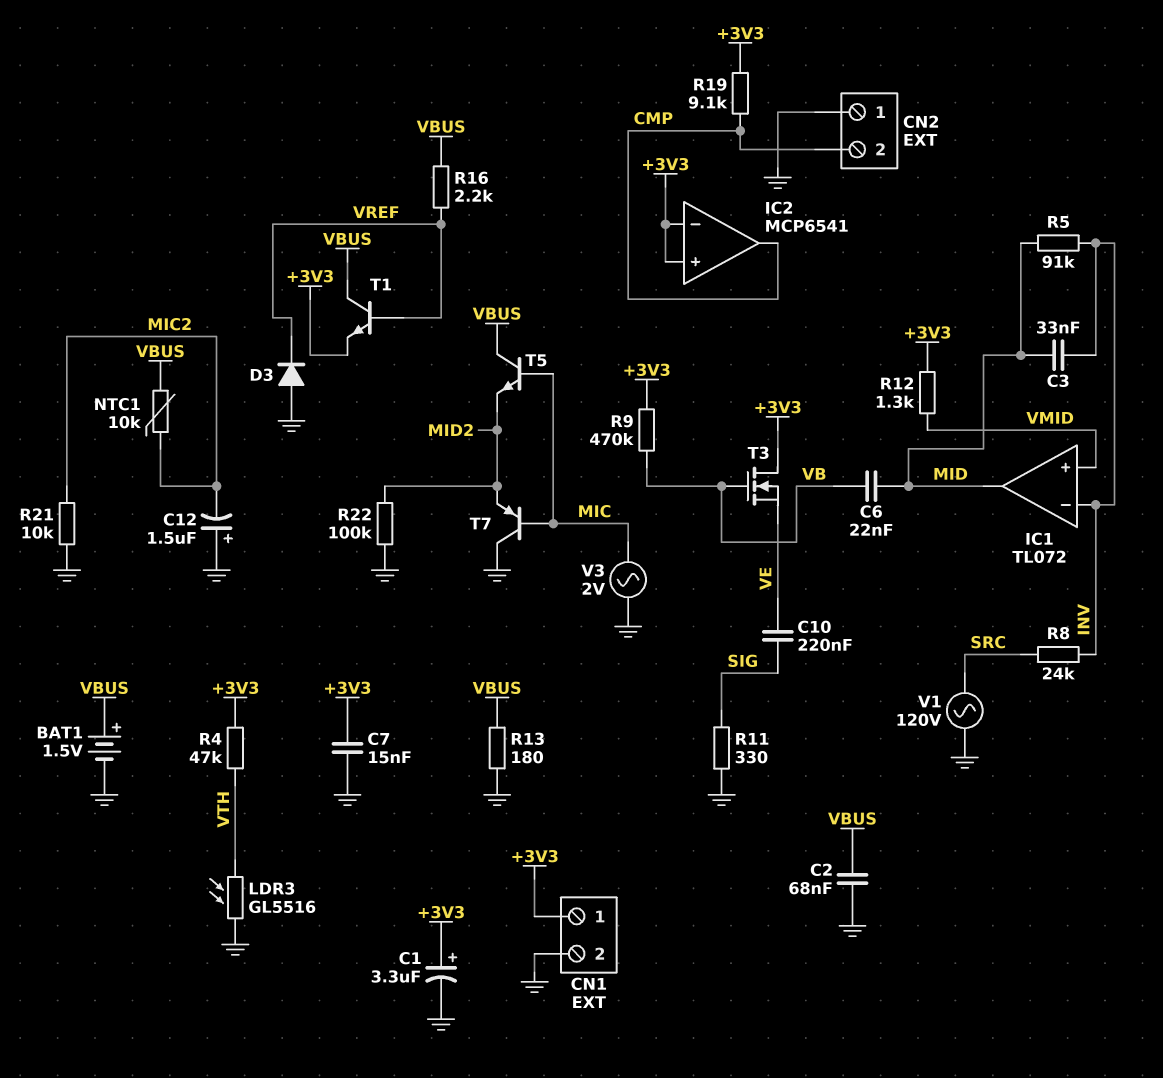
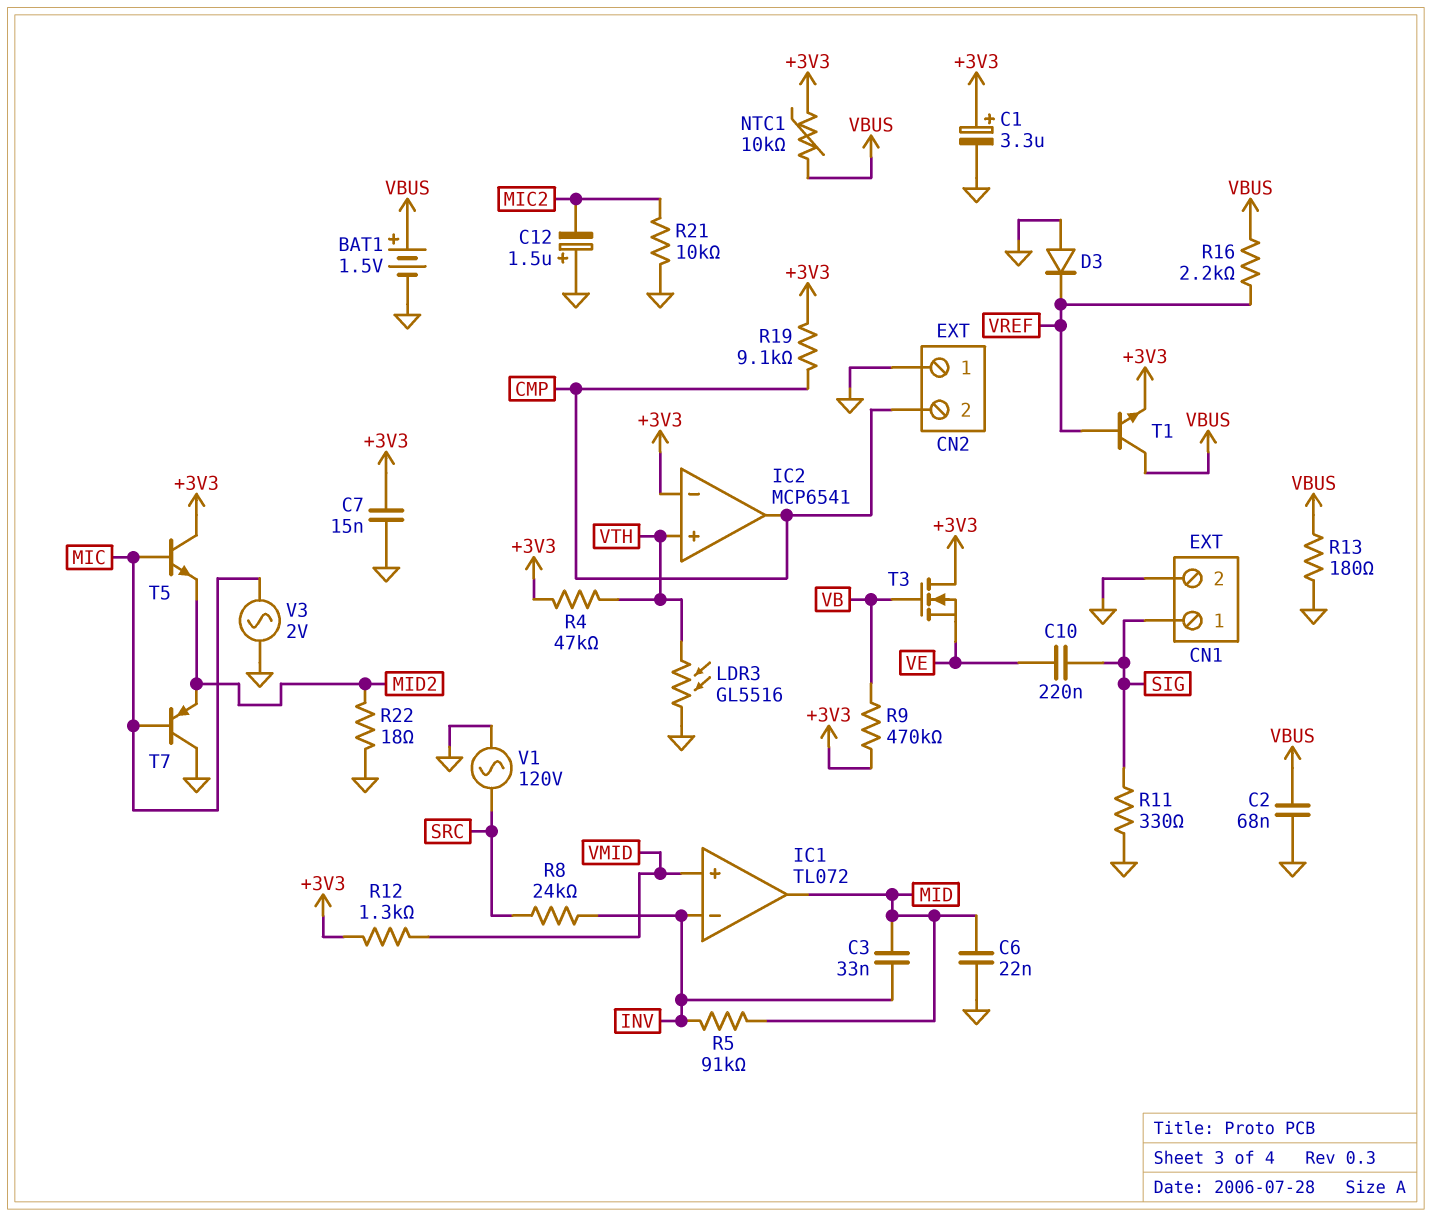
C6: 22nF (MID, VB) -> 22nF (GND, MID)
CN1 pin 1: +3V3 -> SIG
IC2 pin in+: +3V3 -> VTH
NTC1: 10k (MIC2, VBUS) -> 10k (+3V3, VBUS)
R22: 100k (GND, MID2) -> 18 (GND, MID2)
T5: NPN (B MIC, C VBUS, E MID2) -> NPN (B MIC, C +3V3, E MID2)

